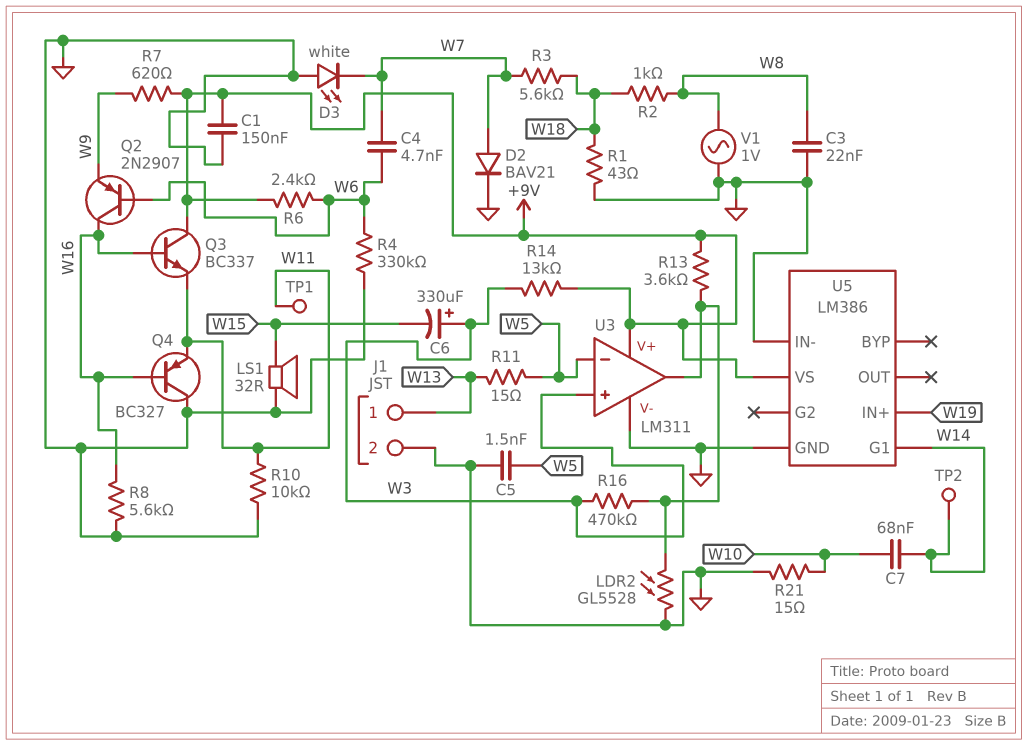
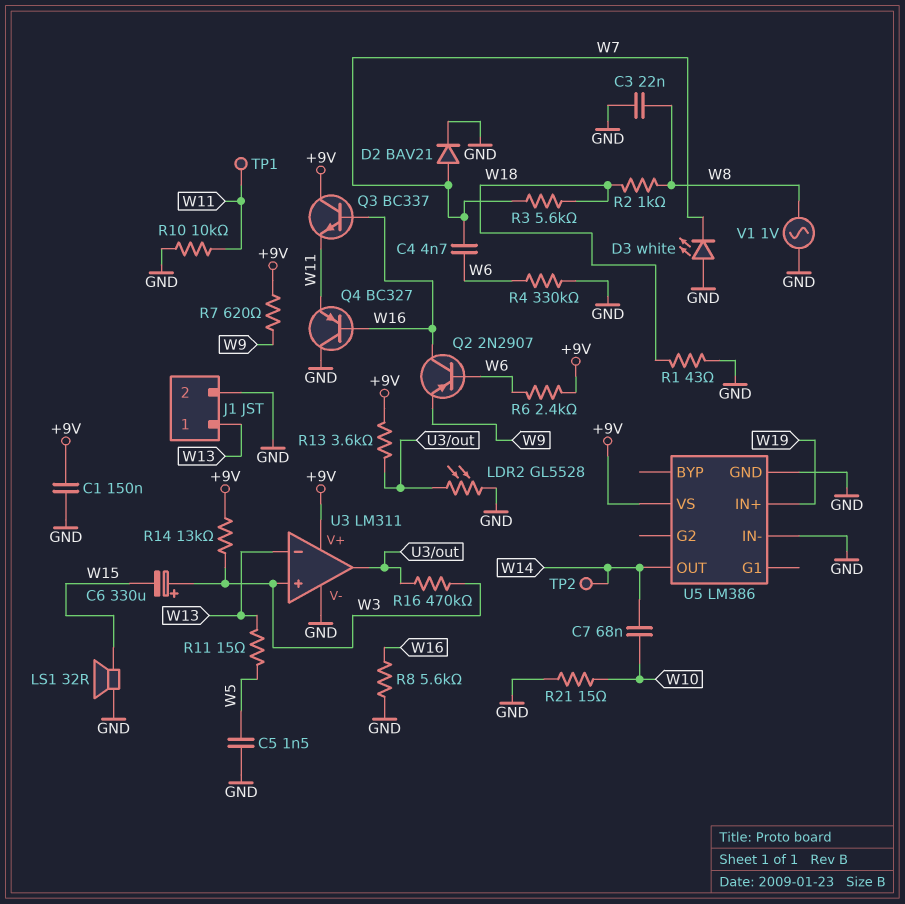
U3 pin in-: W5 -> W13
U5 pin G1: W14 -> none
U5 pin OUT: none -> W14

